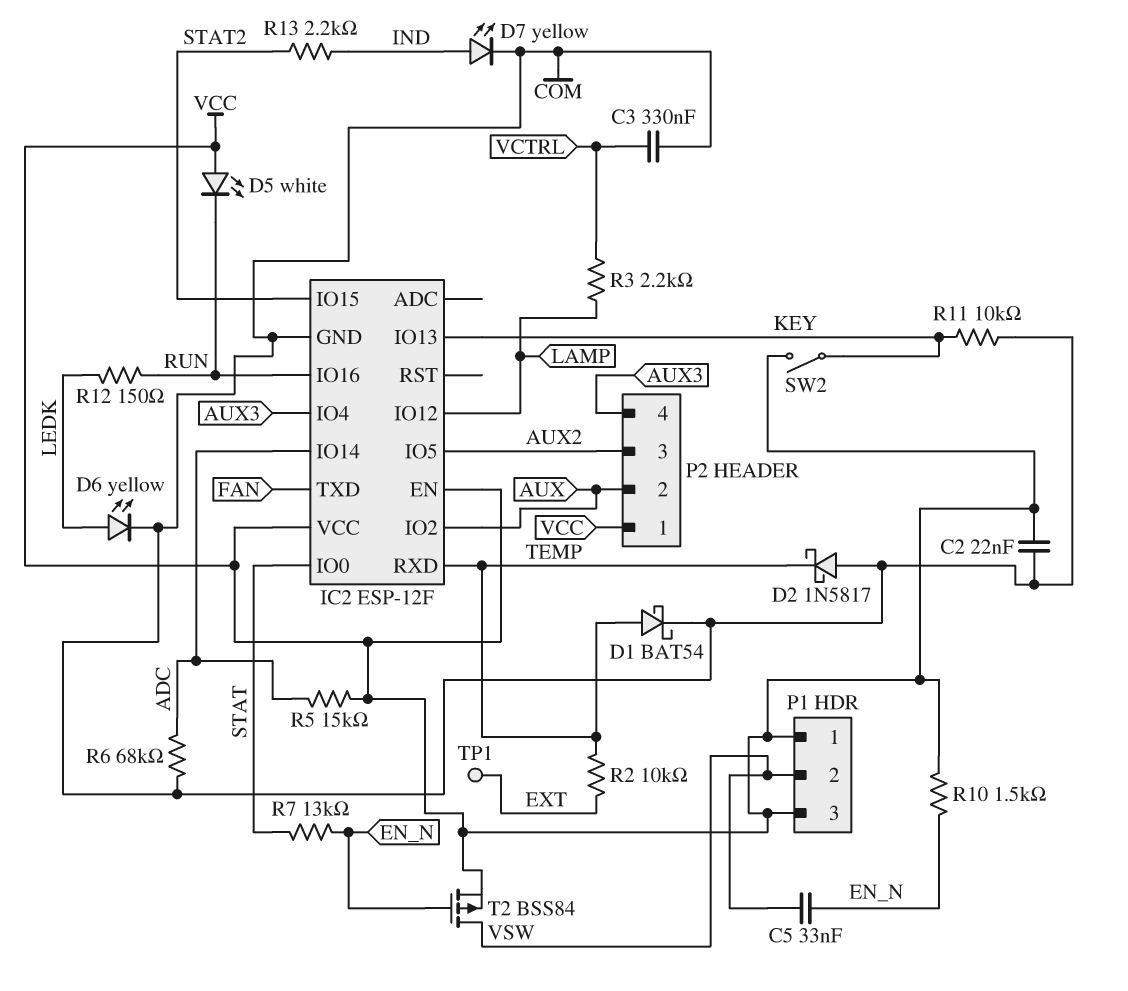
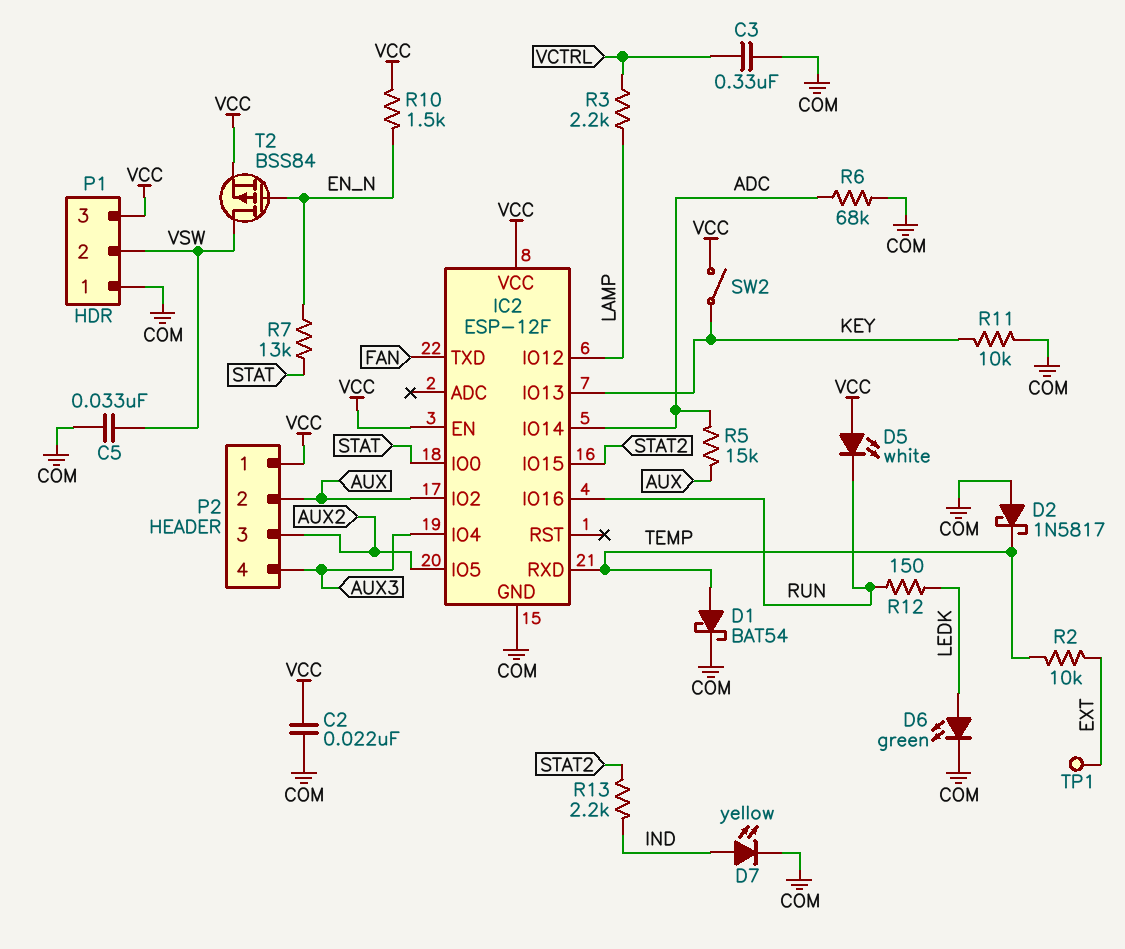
C5: 33nF (EN_N, VSW) -> 33nF (COM, VSW)
D6: LED yellow (A LEDK, K COM) -> LED green (A LEDK, K COM)
P1 pin 1: VCC -> COM
R5: 15k (ADC, VCC) -> 15k (ADC, AUX)

